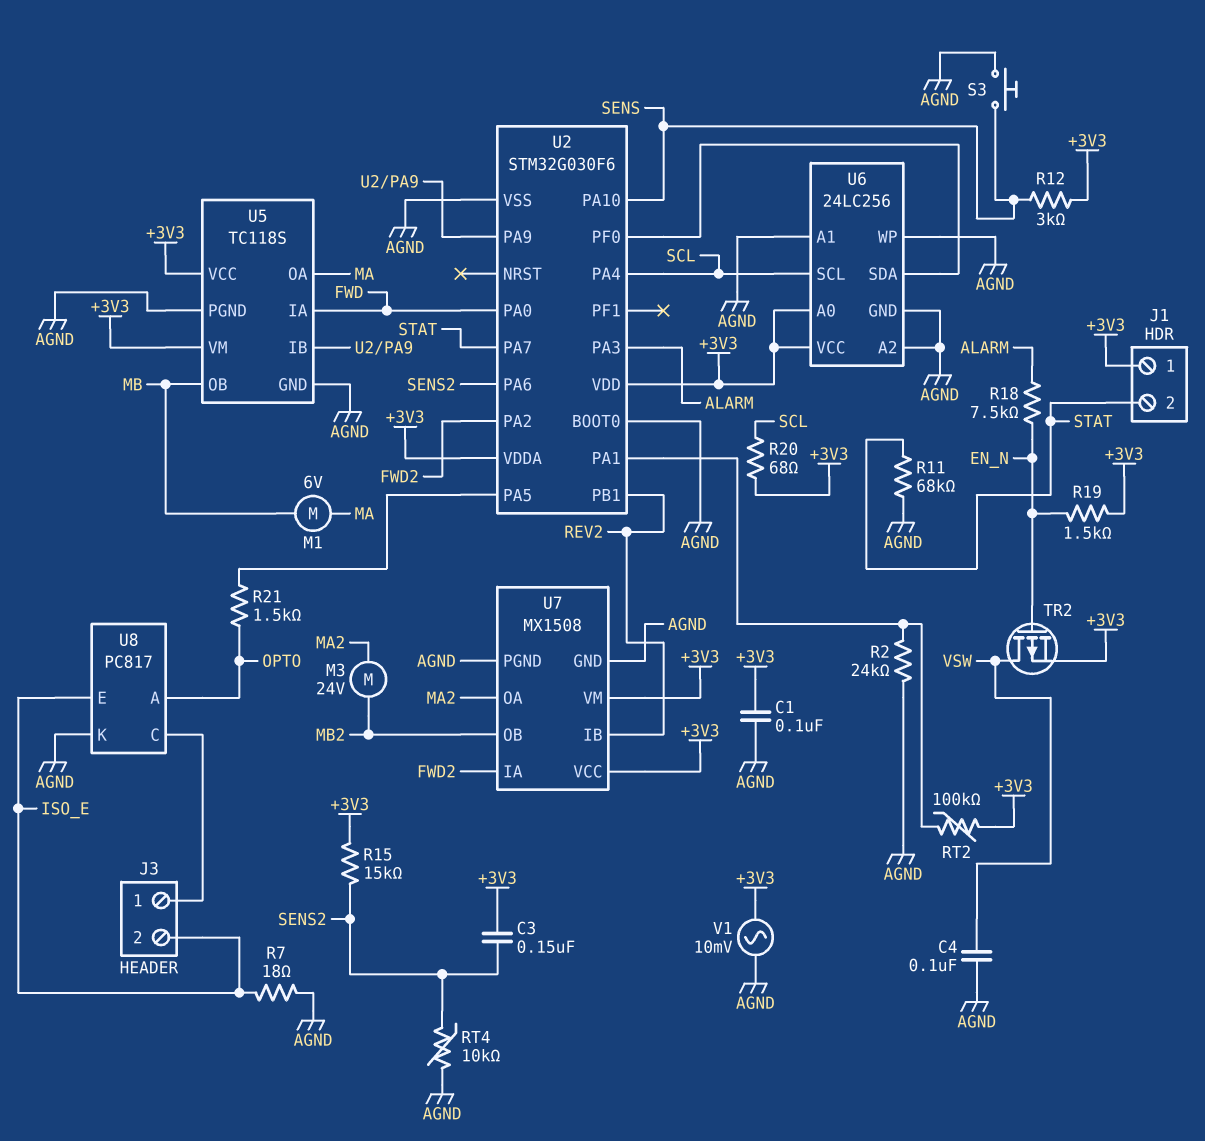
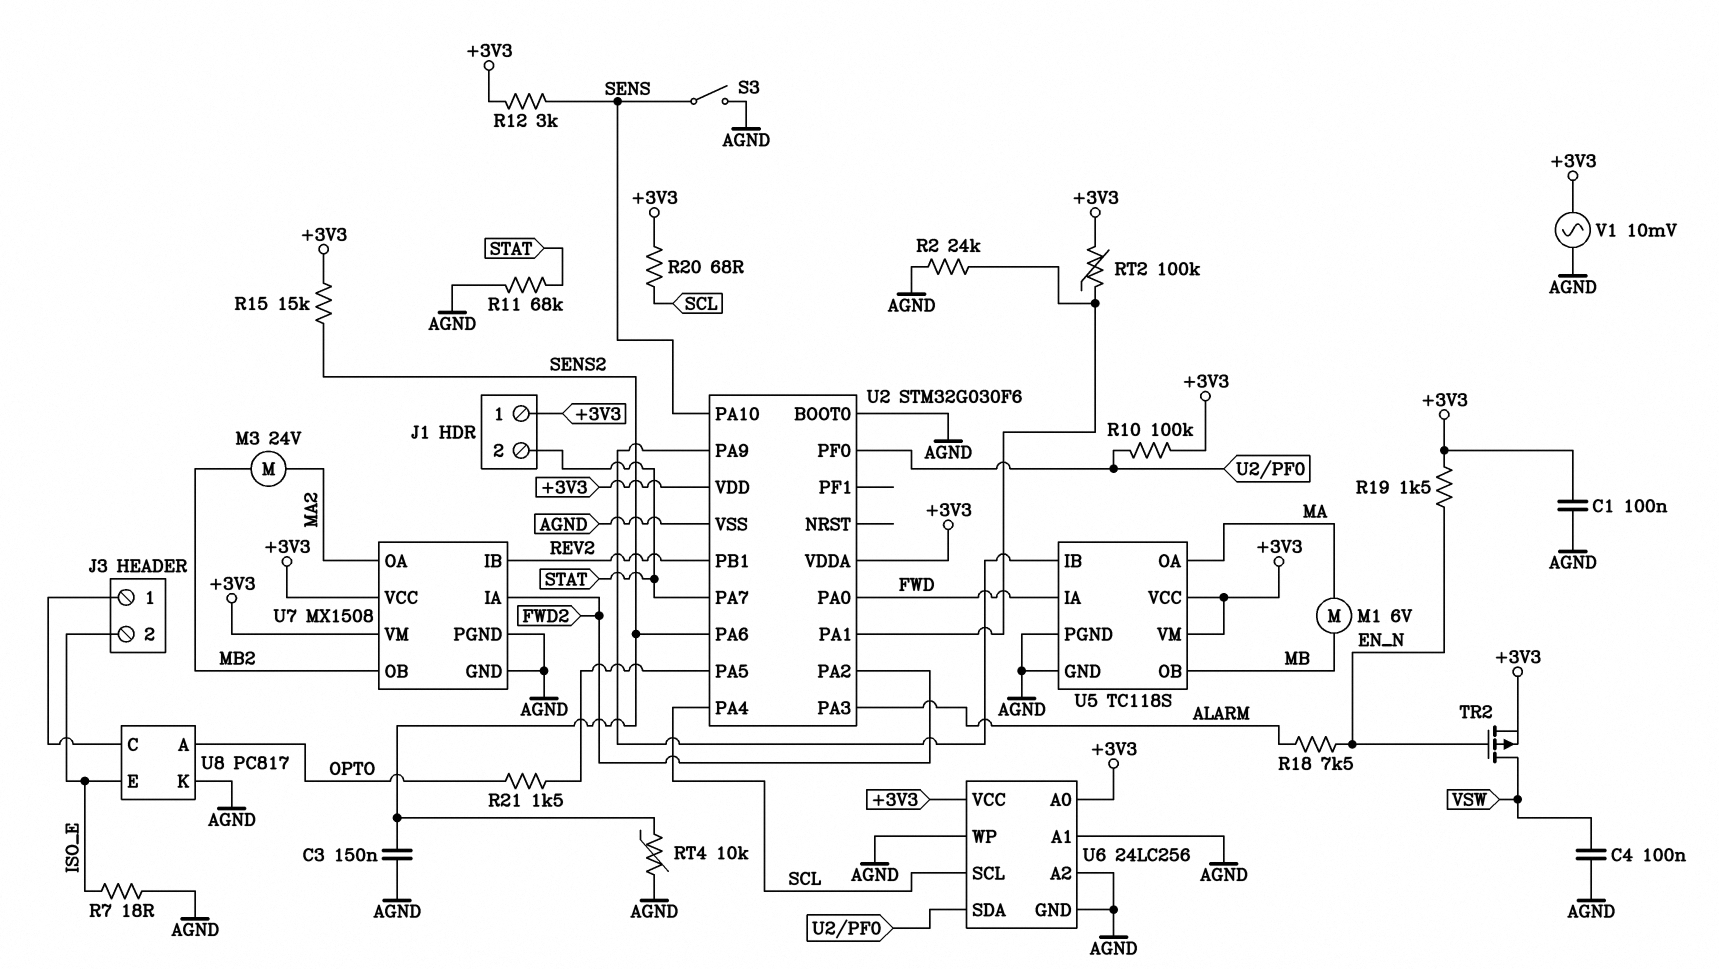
C3: 150nF (+3V3, SENS2) -> 150nF (AGND, SENS2)
R10: none -> 100k (+3V3, U2/PF0)
S3: button (AGND, SENS) -> switch (AGND, SENS)

